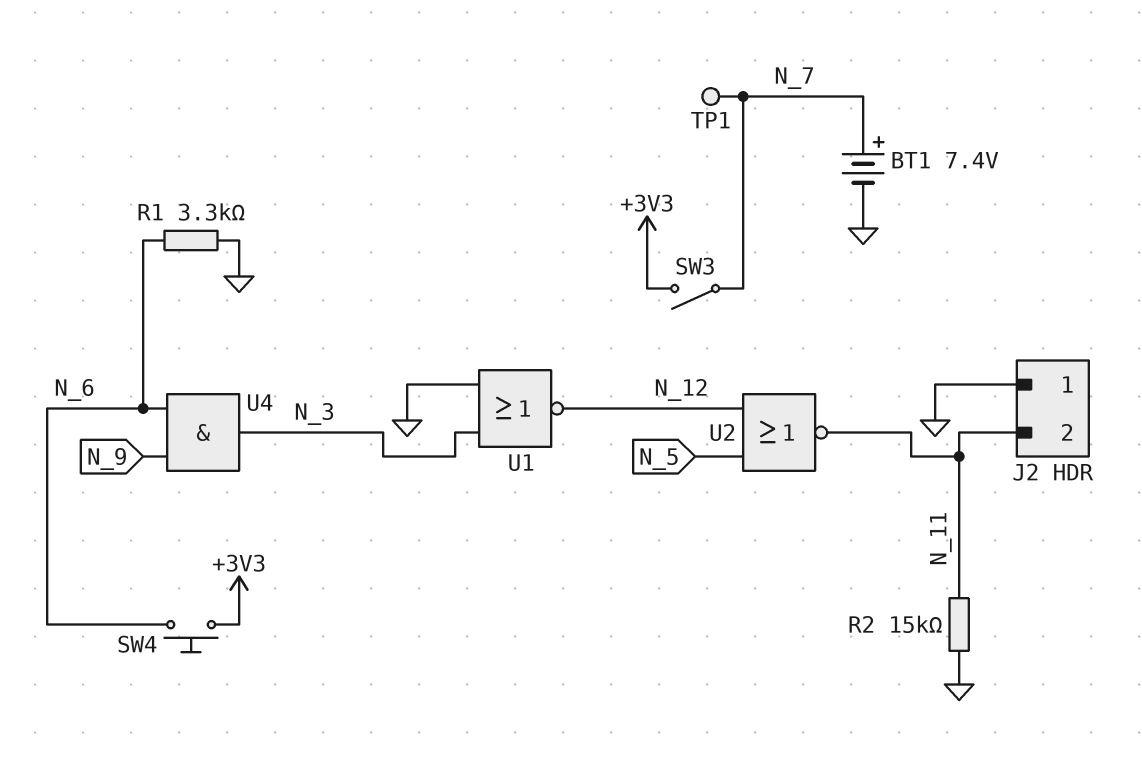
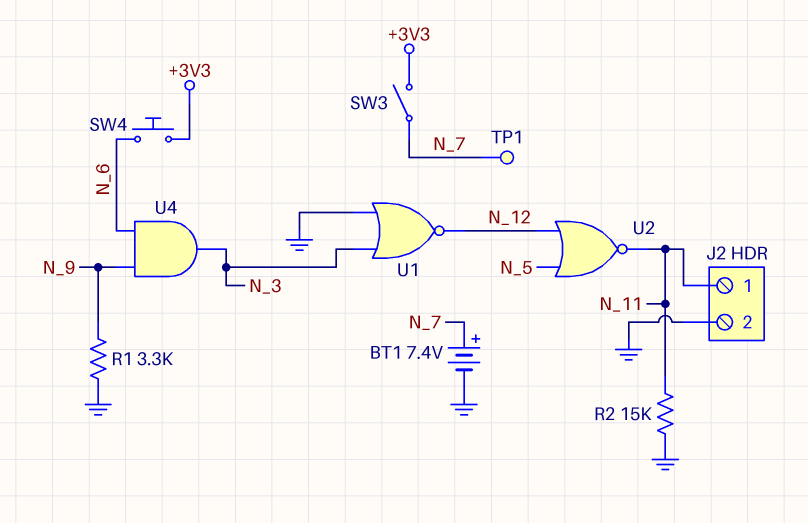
J2 pin 1: GND -> N_11
J2 pin 2: N_11 -> GND
R1: 3.3k (GND, N_6) -> 3.3k (GND, N_9)

